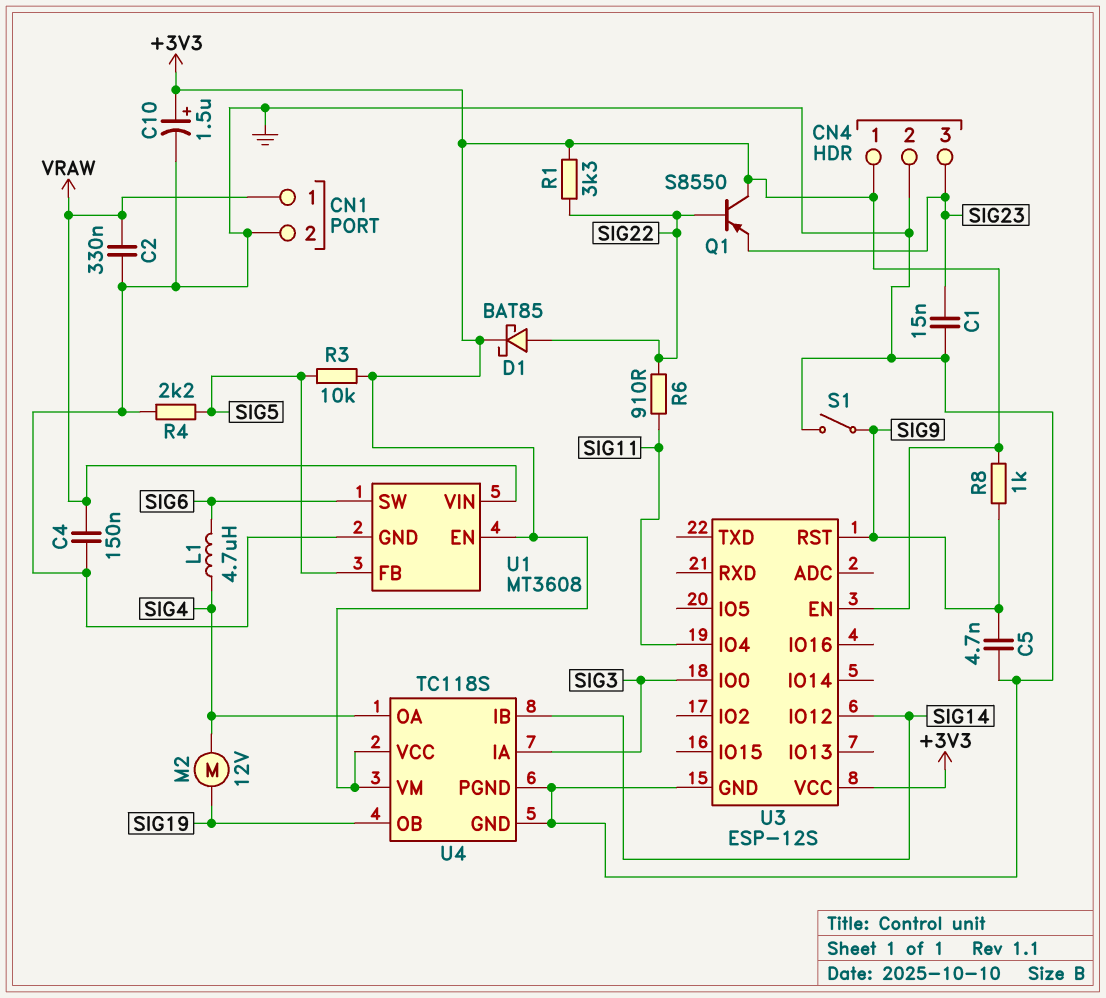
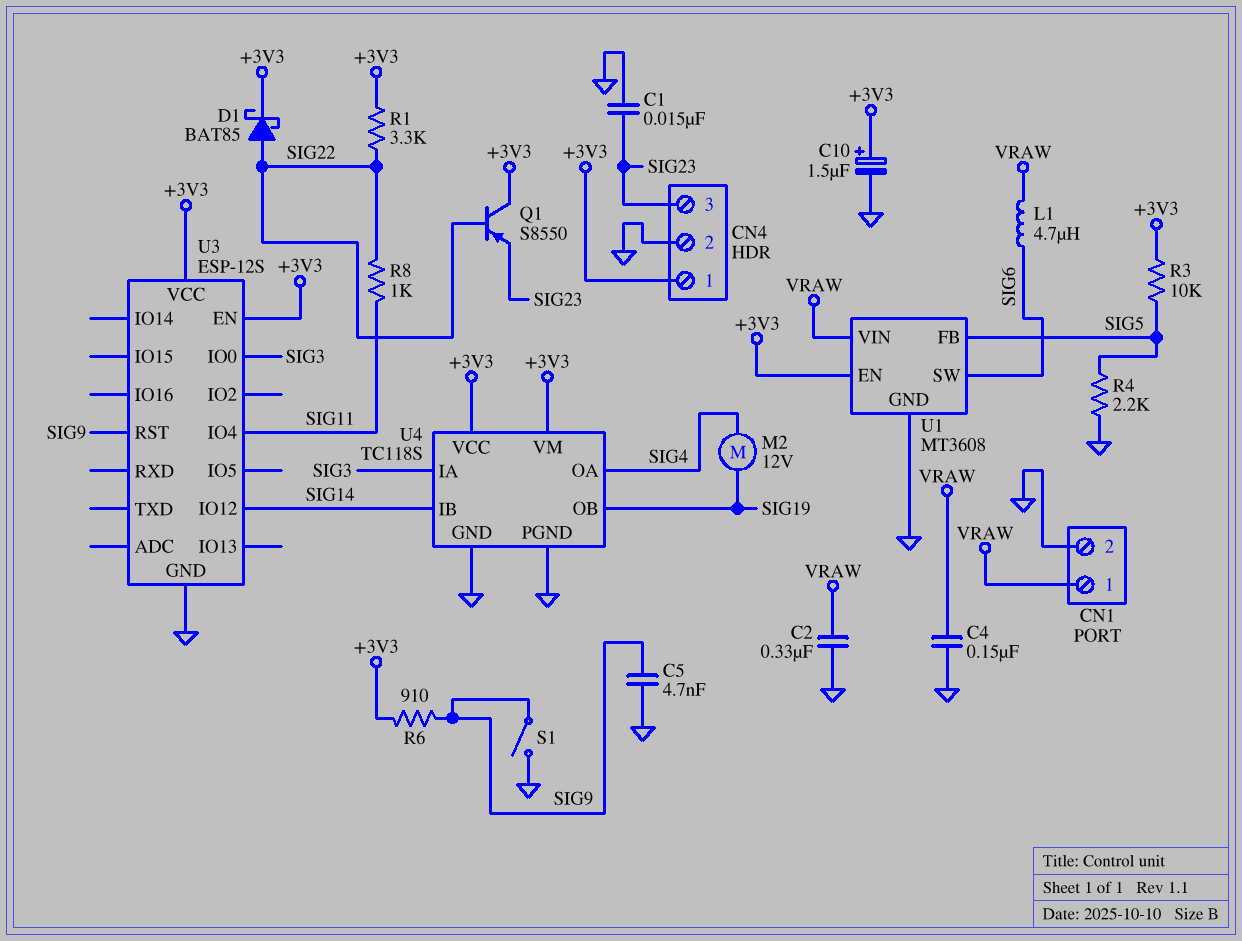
L1: 4.7uH (SIG4, SIG6) -> 4.7uH (SIG6, VRAW)
R6: 910 (SIG11, SIG22) -> 910 (+3V3, SIG9)
R8: 1k (+3V3, SIG9) -> 1k (SIG11, SIG22)

